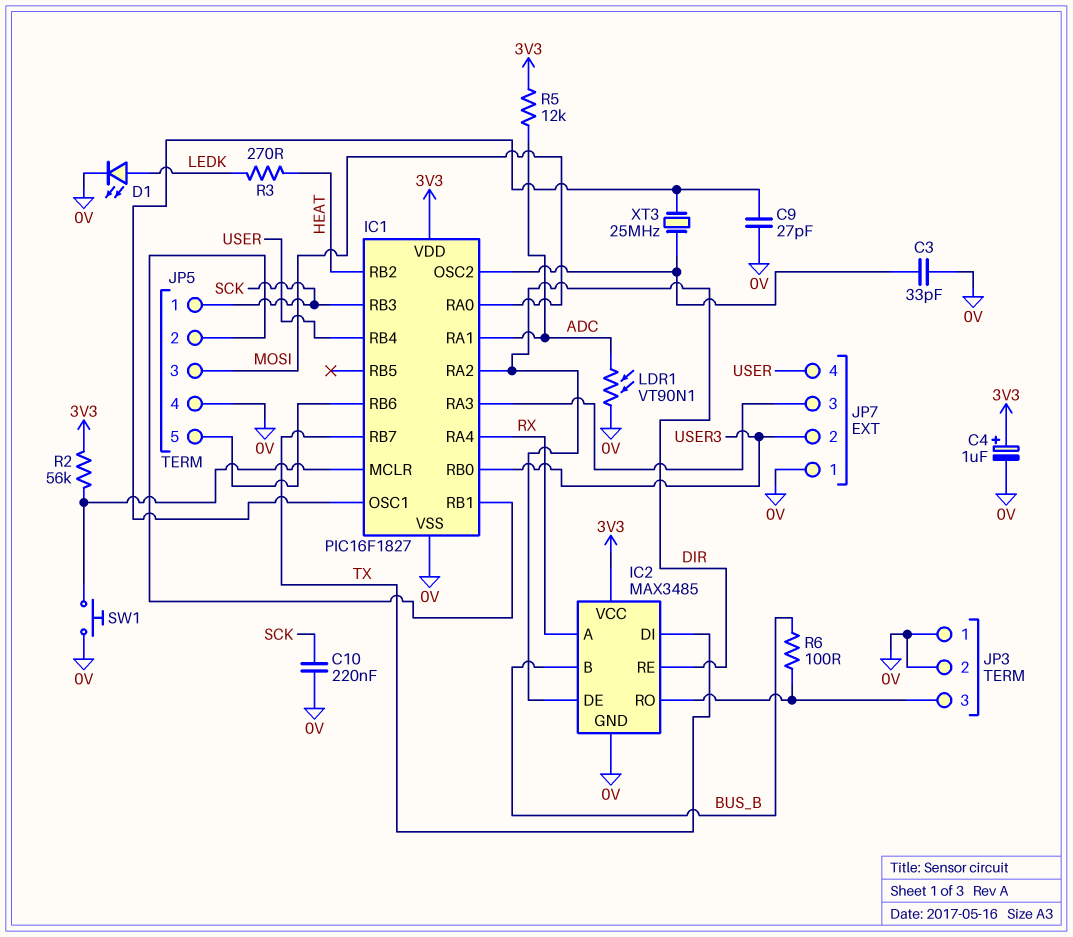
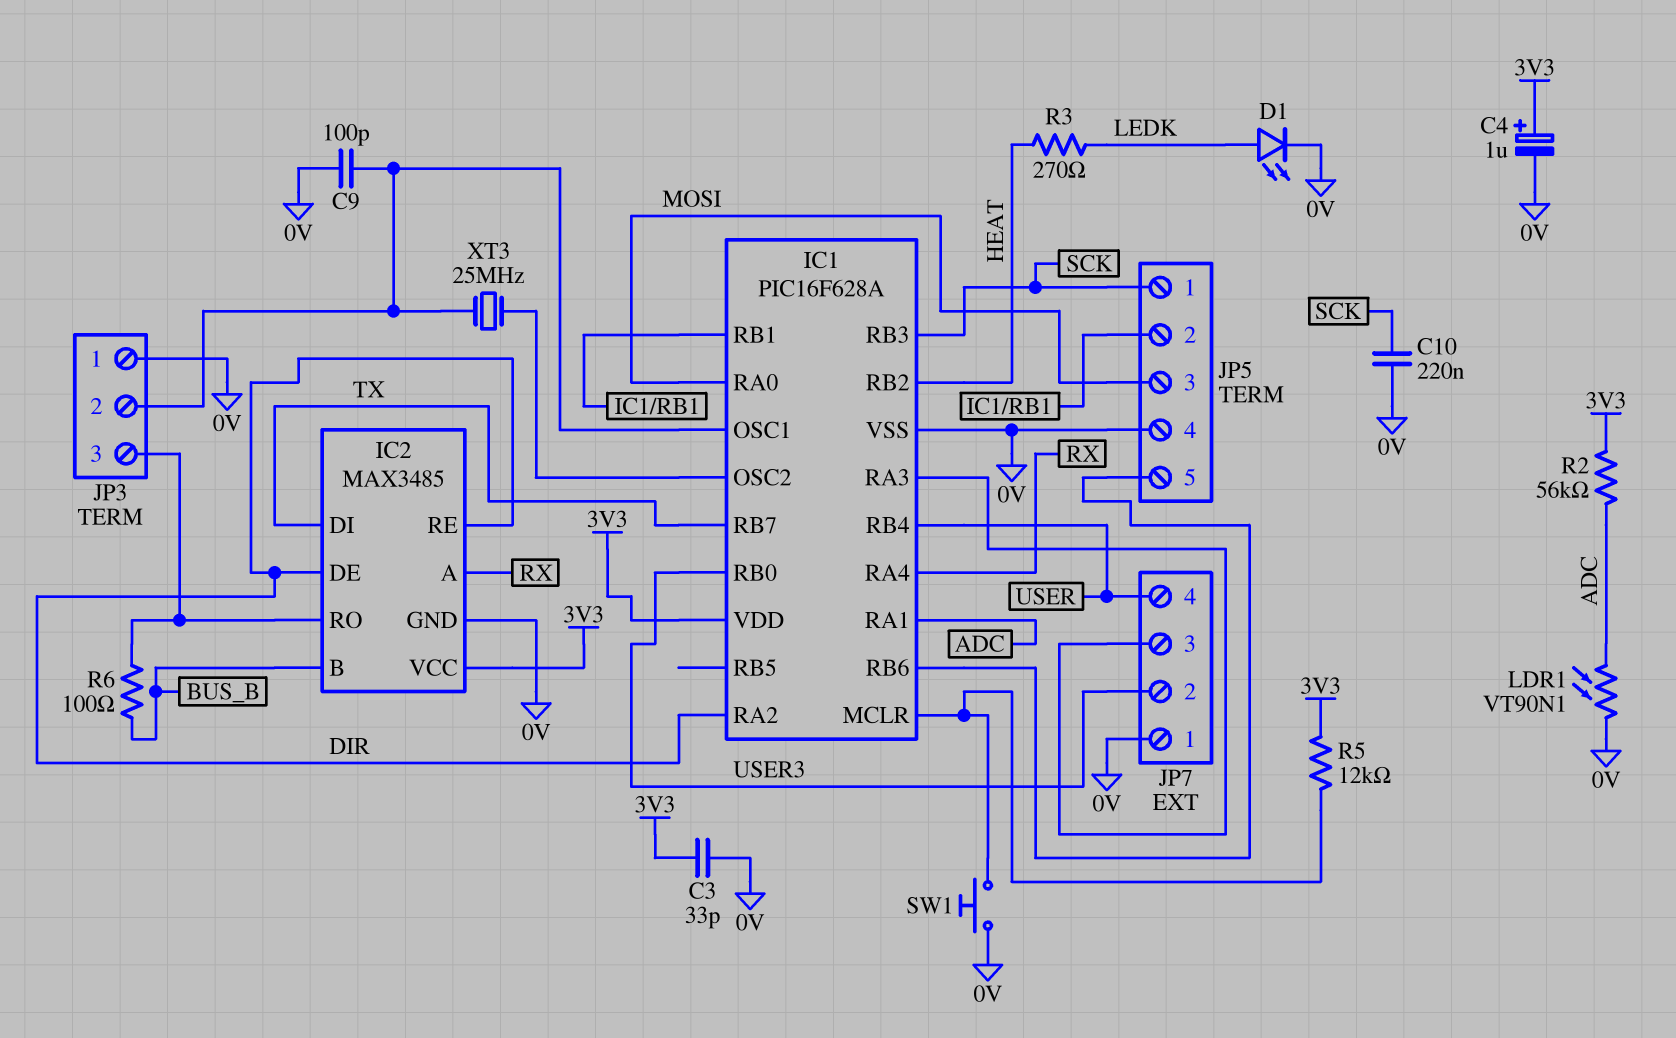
C3: 33pF (0V, IC1/OSC2) -> 33pF (0V, 3V3)
C9: 27pF (0V, IC1/OSC1) -> 100pF (0V, IC1/OSC1)
IC1: PIC16F1827 -> PIC16F628A
JP3 pin 2: 0V -> IC1/OSC1
R2: 56k (3V3, IC1/MCLR) -> 56k (3V3, ADC)
R5: 12k (3V3, ADC) -> 12k (3V3, IC1/MCLR)

